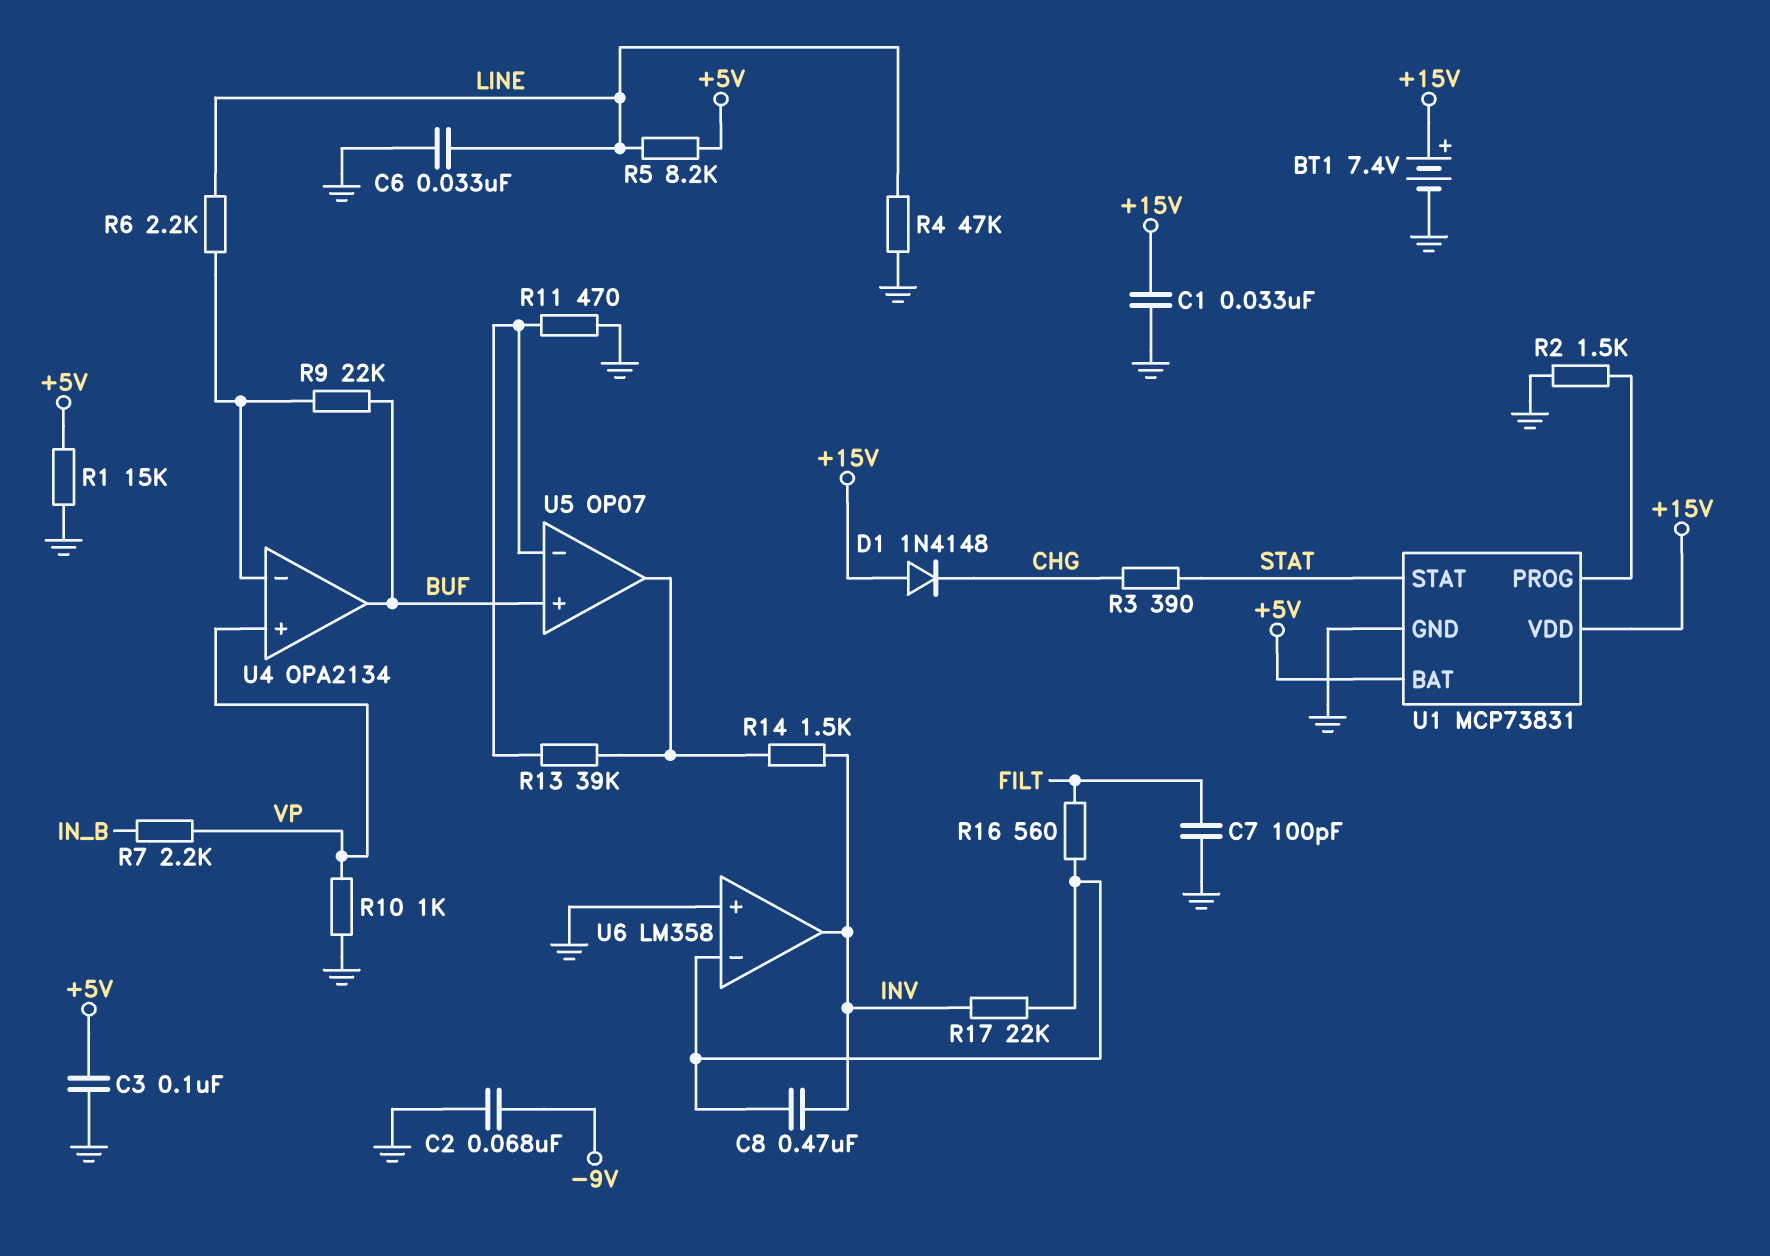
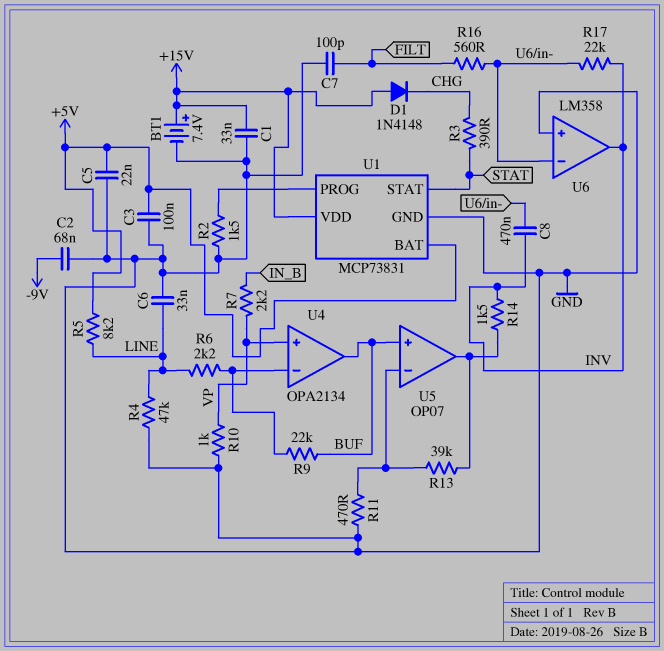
C5: none -> 22nF (+5V, GND)
R1: 15k (+5V, GND) -> none

